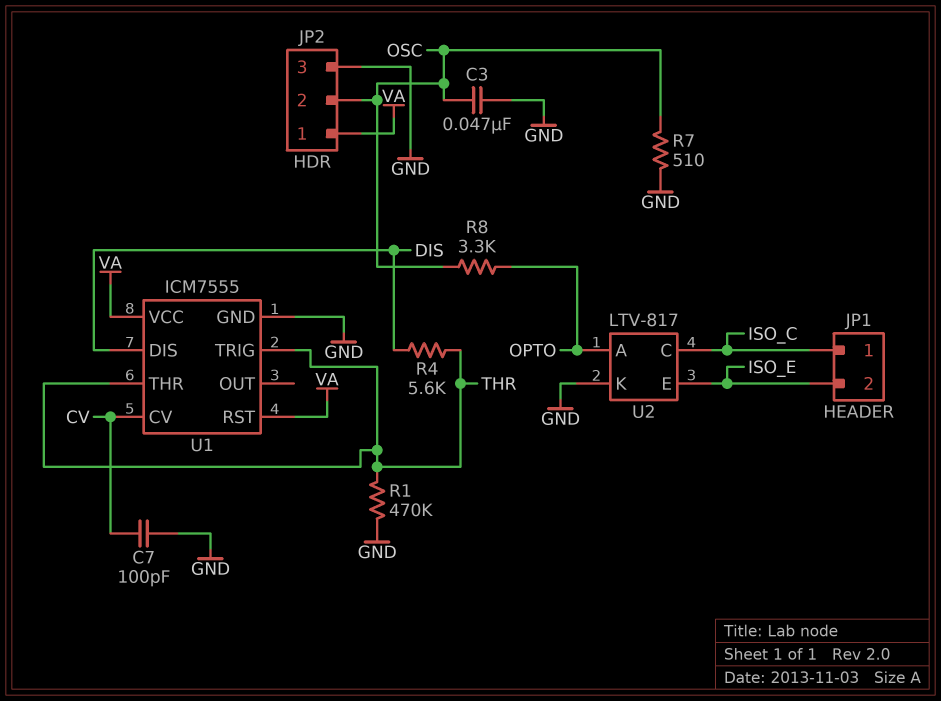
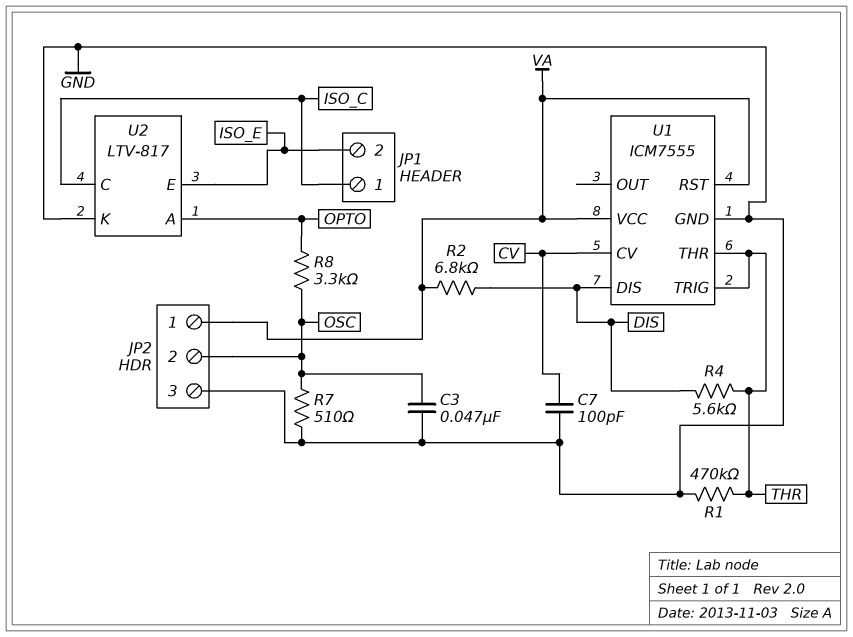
R2: none -> 6.8k (DIS, VA)

